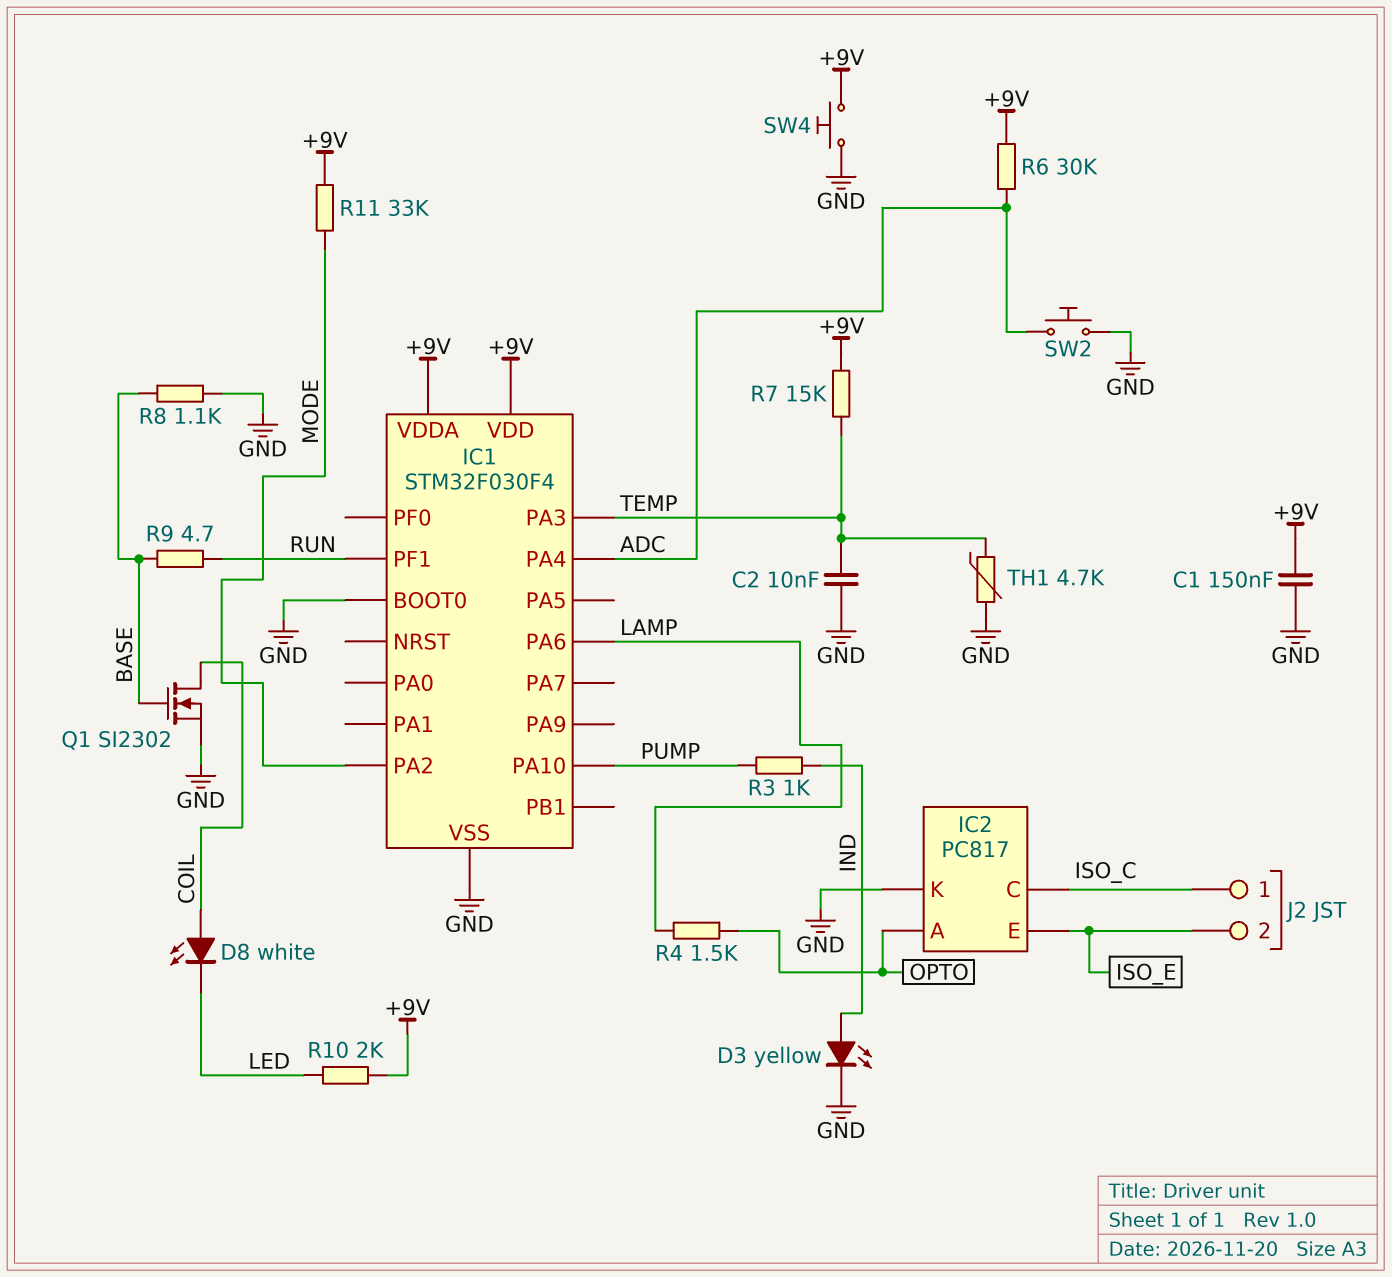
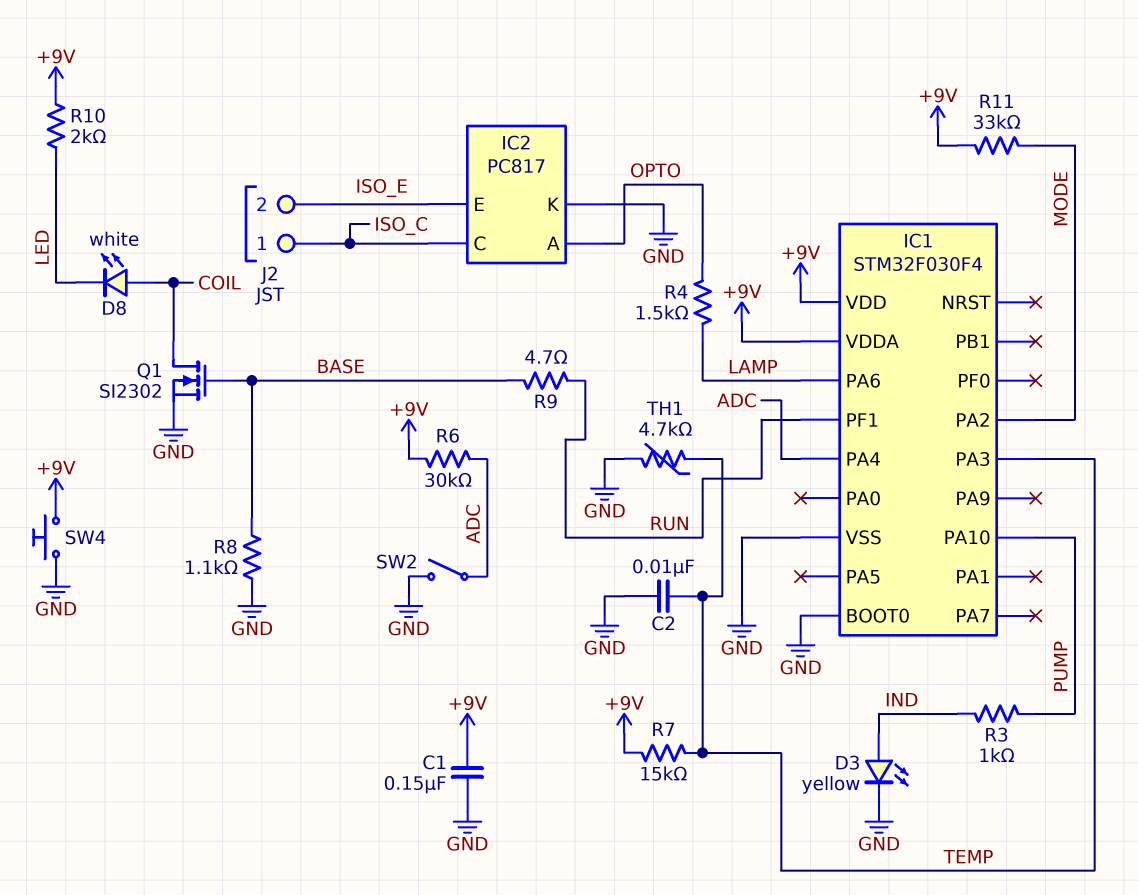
SW2: button (ADC, GND) -> switch (ADC, GND)

